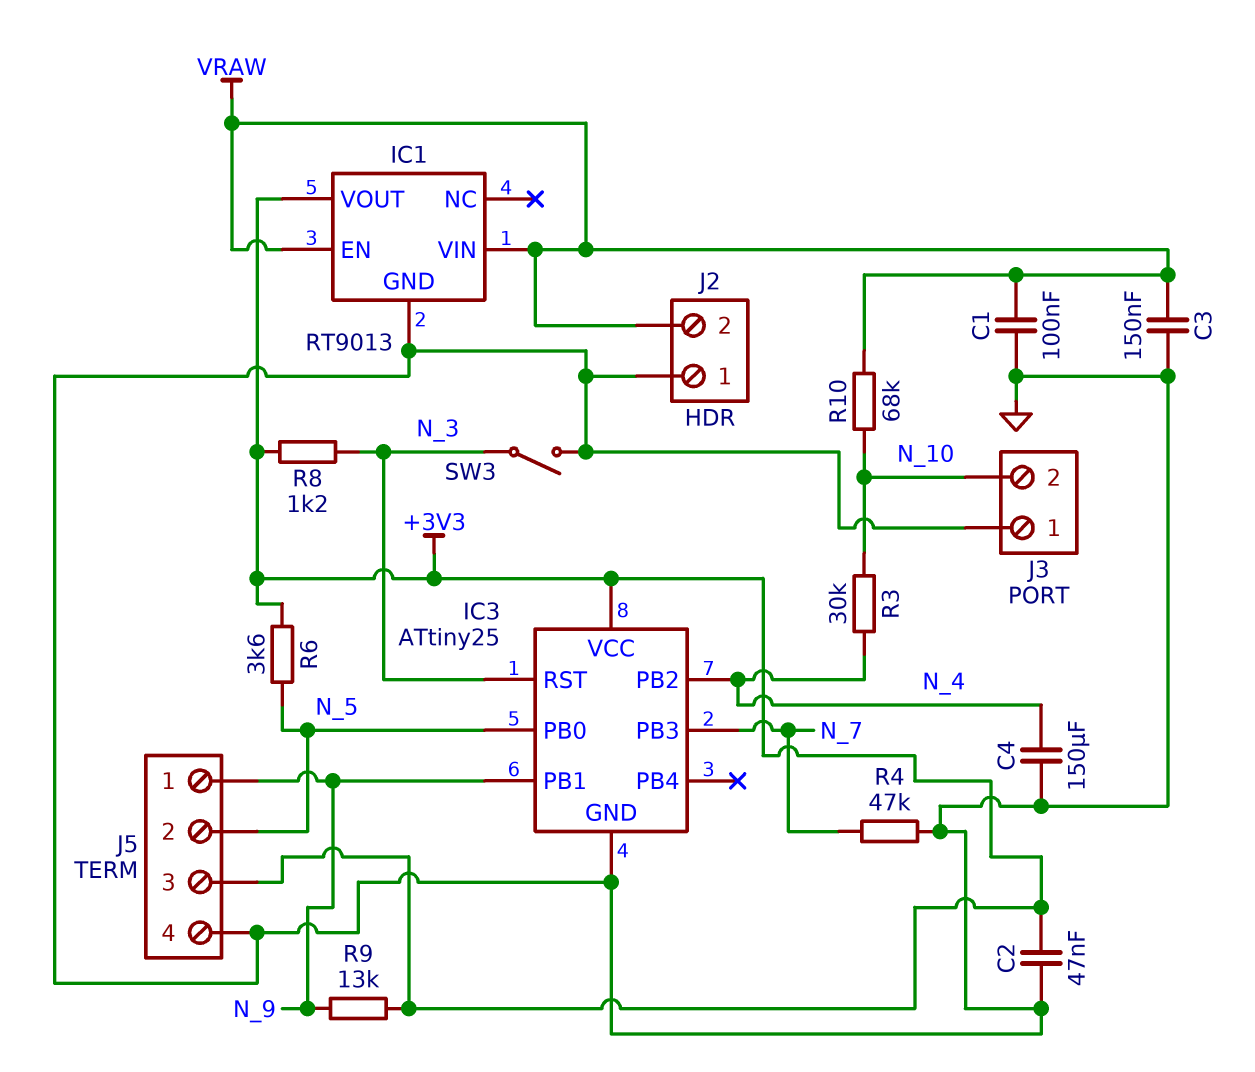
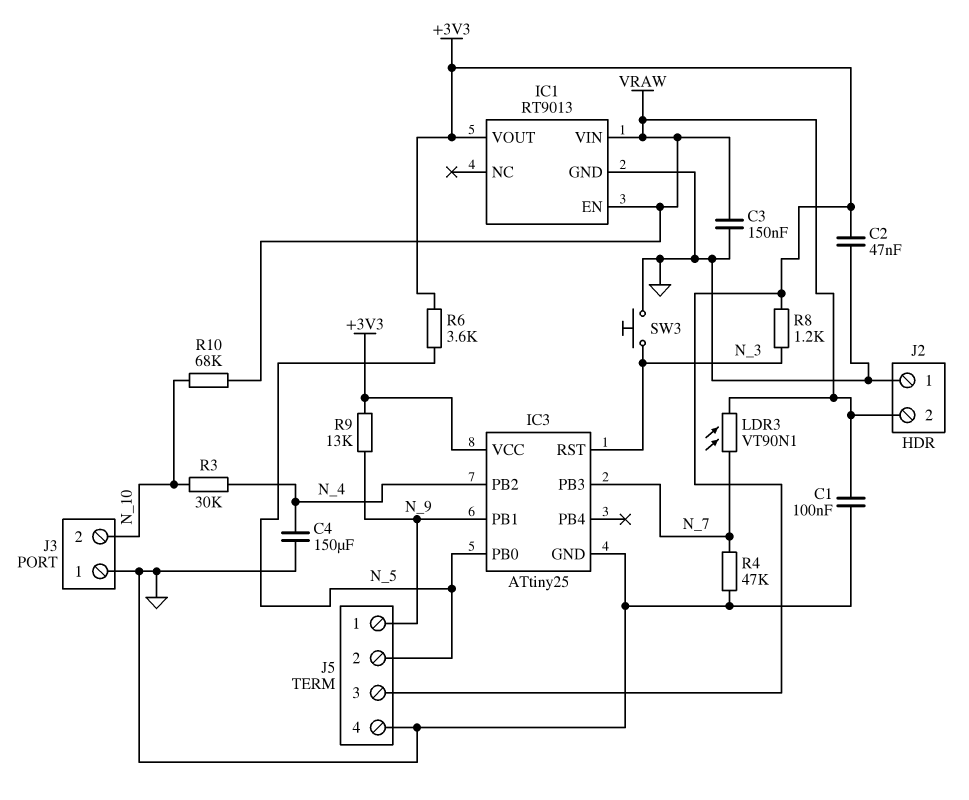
LDR3: none -> VT90N1 (N_7, VRAW)
SW3: switch (GND, N_3) -> button (GND, N_3)

